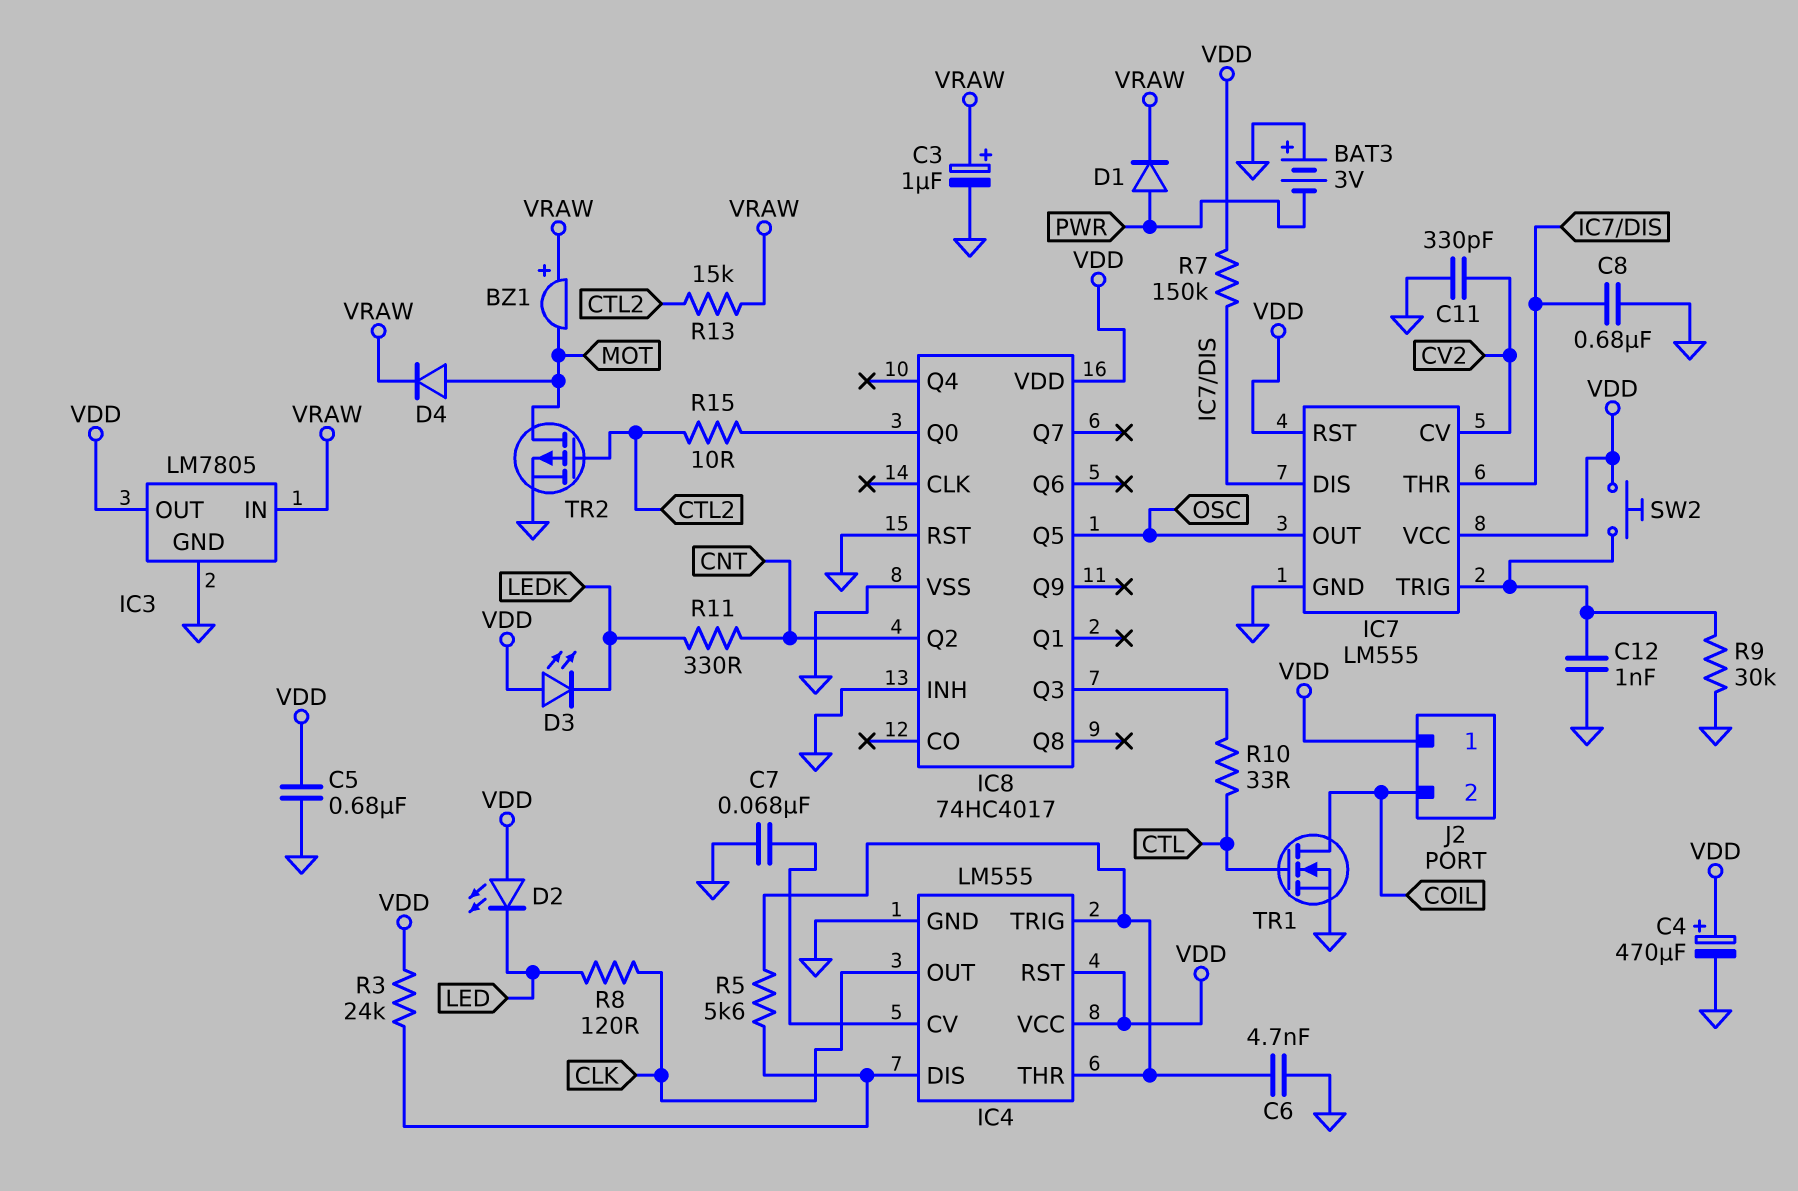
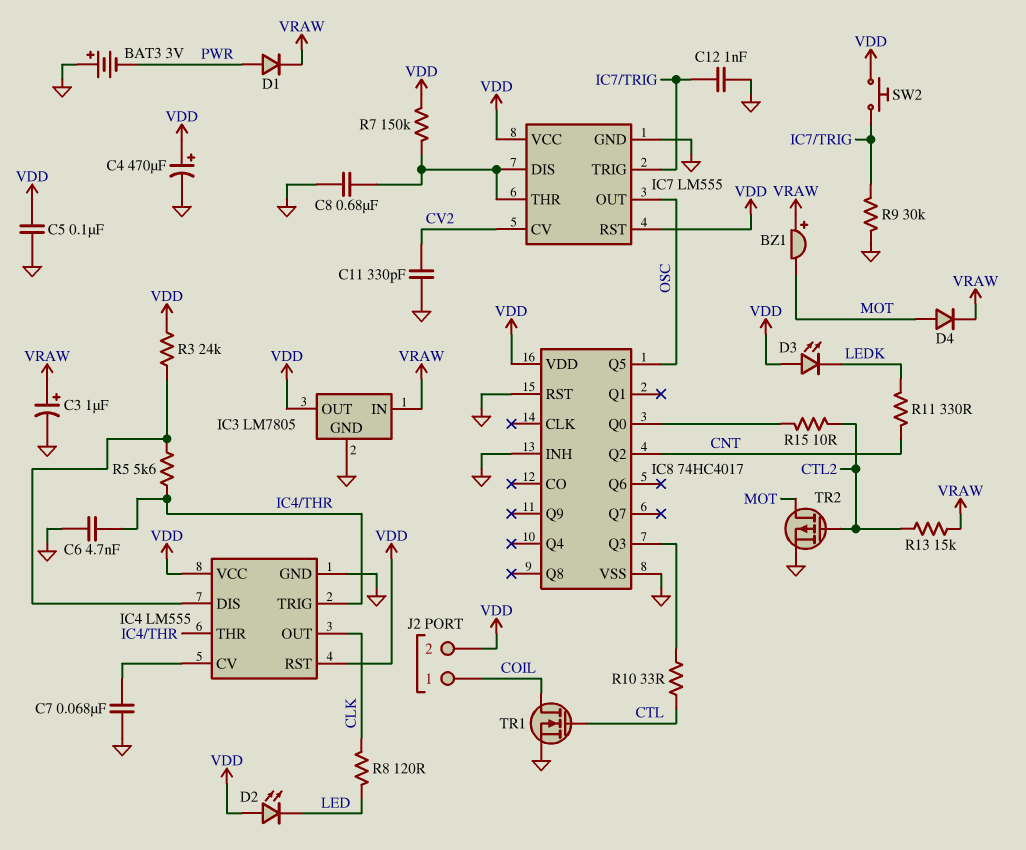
C5: 680nF (GND, VDD) -> 100nF (GND, VDD)
J2 pin 1: VDD -> COIL
J2 pin 2: COIL -> VDD

